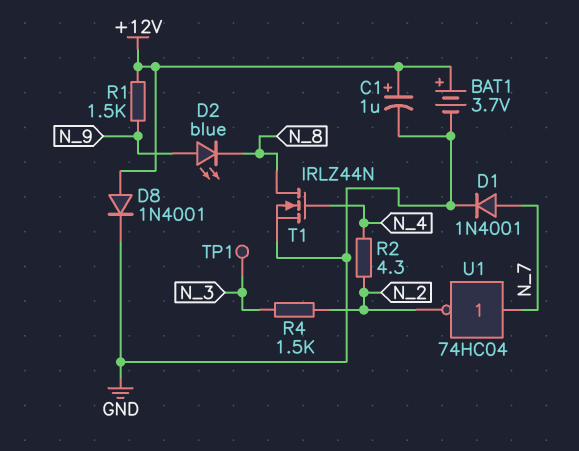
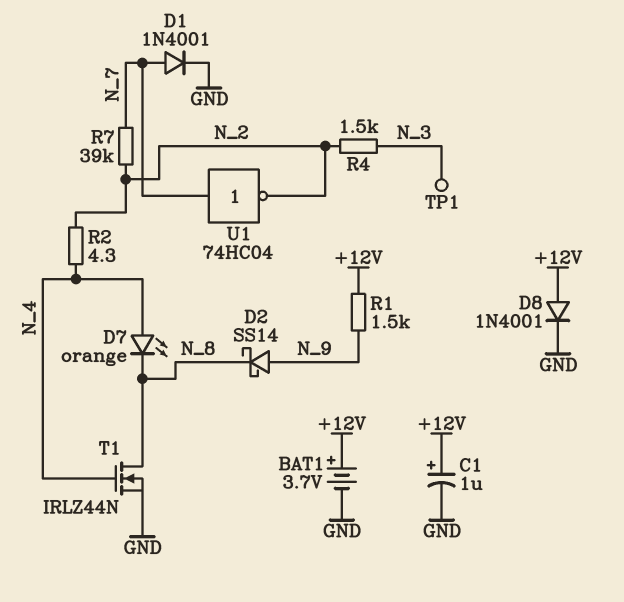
D2: LED blue (A N_9, K N_8) -> schottky SS14 (A N_9, K N_8)
D7: none -> LED orange (A N_4, K N_8)
R7: none -> 39k (N_2, N_7)

